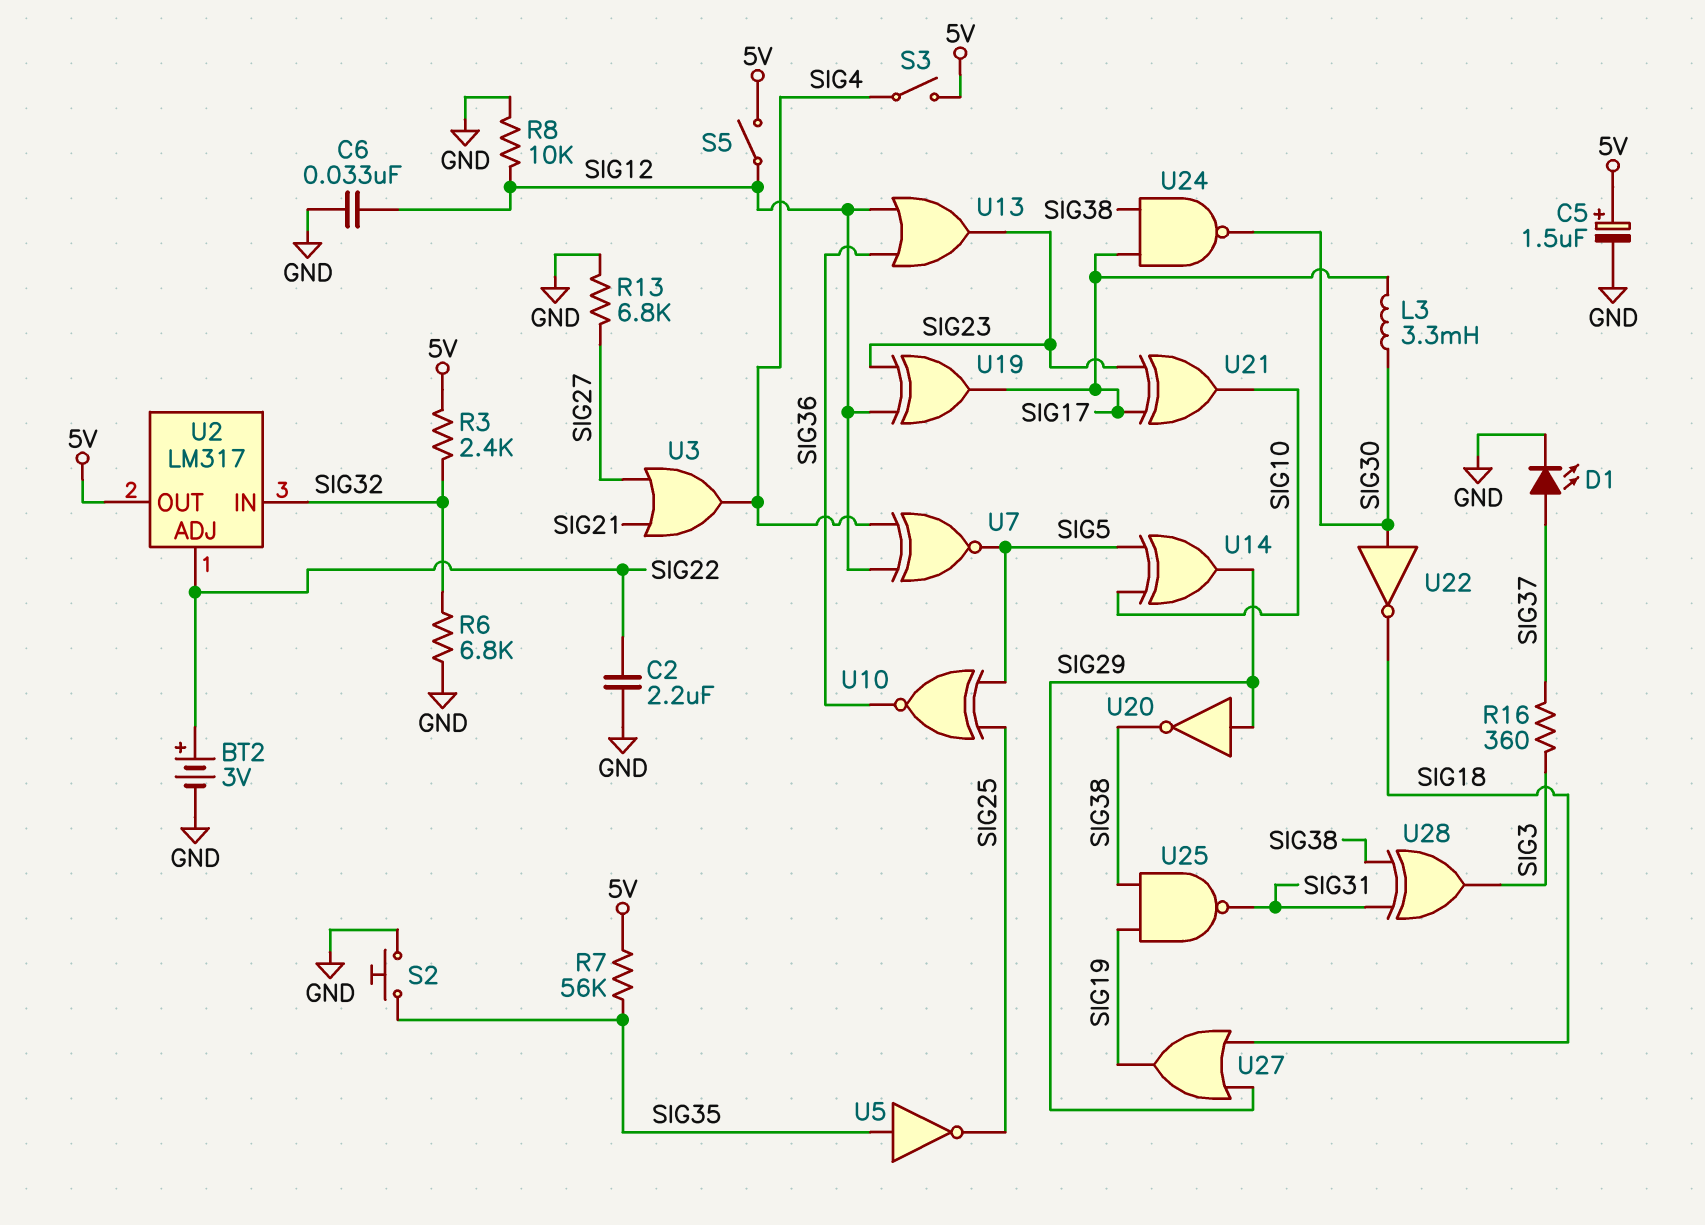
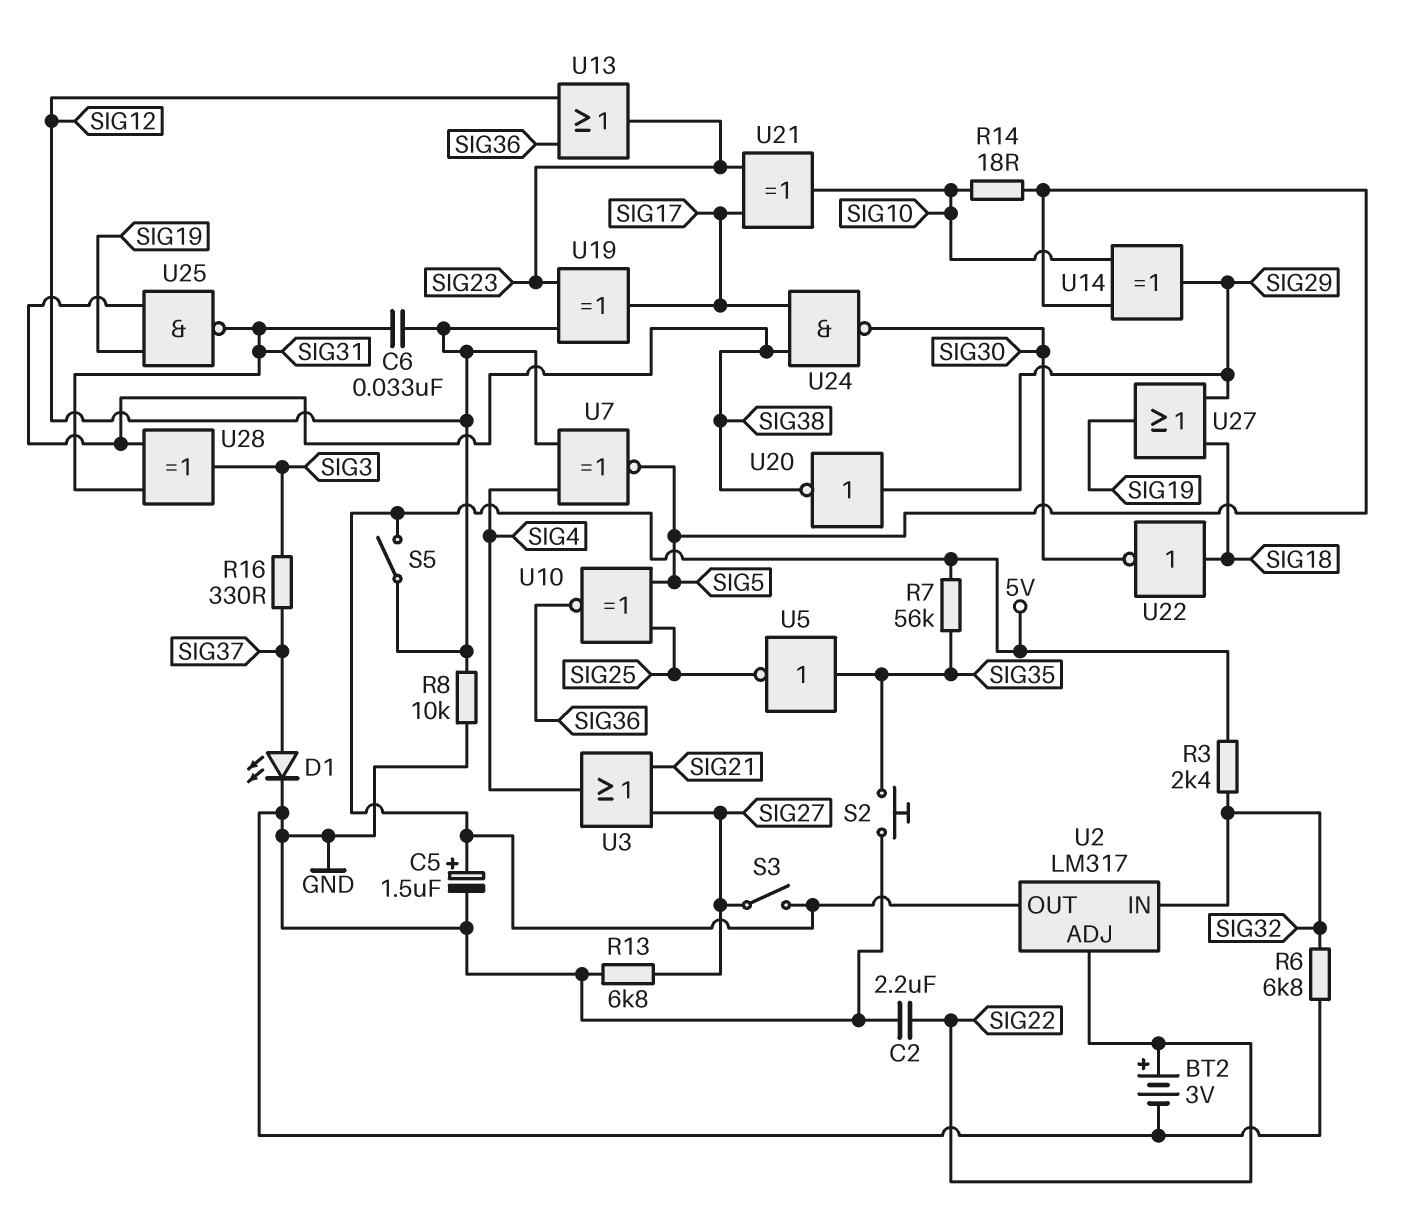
C6: 33nF (GND, SIG12) -> 33nF (SIG12, SIG31)
L3: 3.3mH (SIG17, SIG30) -> none
R14: none -> 18 (SIG5, SIG10)
R16: 360 (SIG3, SIG37) -> 330 (SIG3, SIG37)
S3: switch (5V, SIG4) -> switch (5V, SIG27)
U22: NOT (in SIG30, out SIG18) -> NOT (in SIG18, out SIG30)

